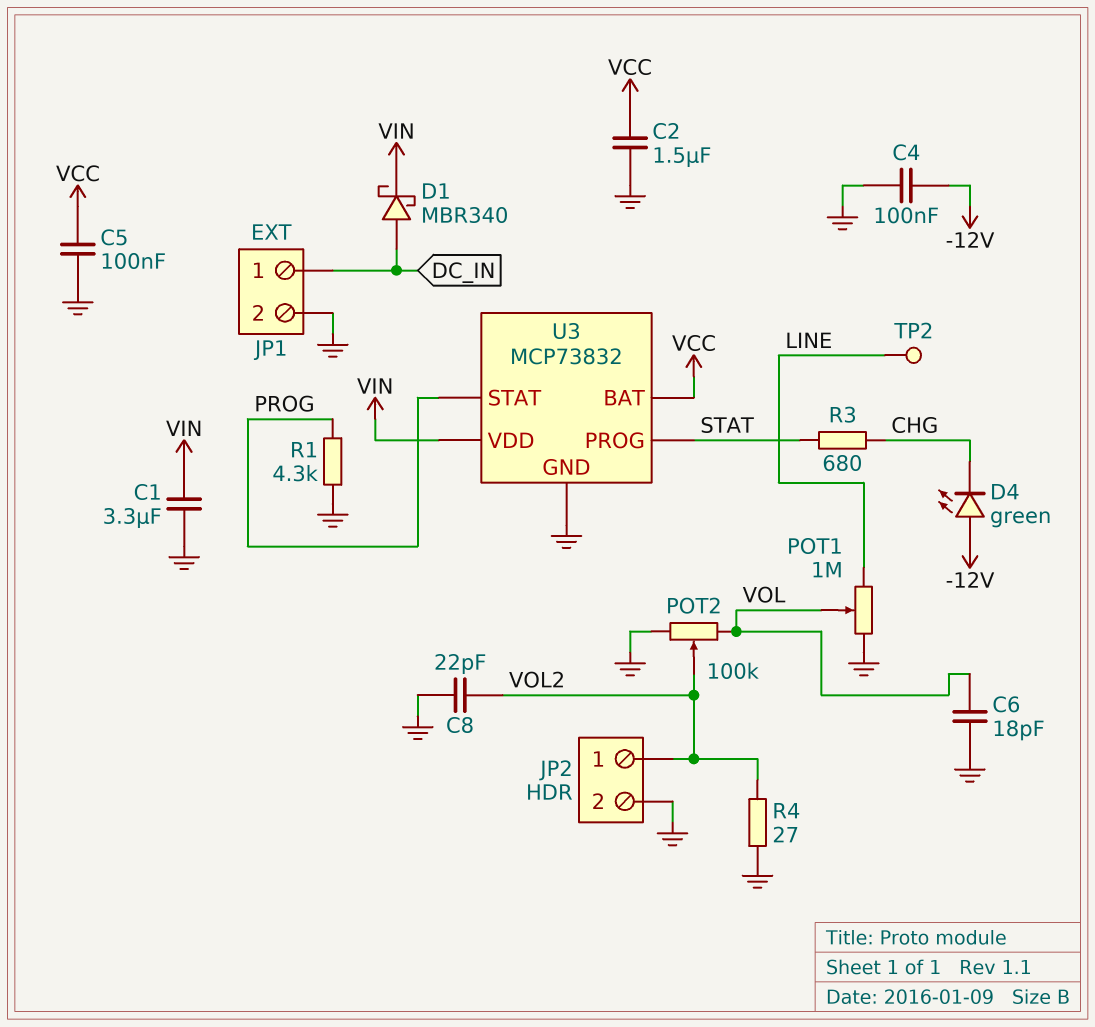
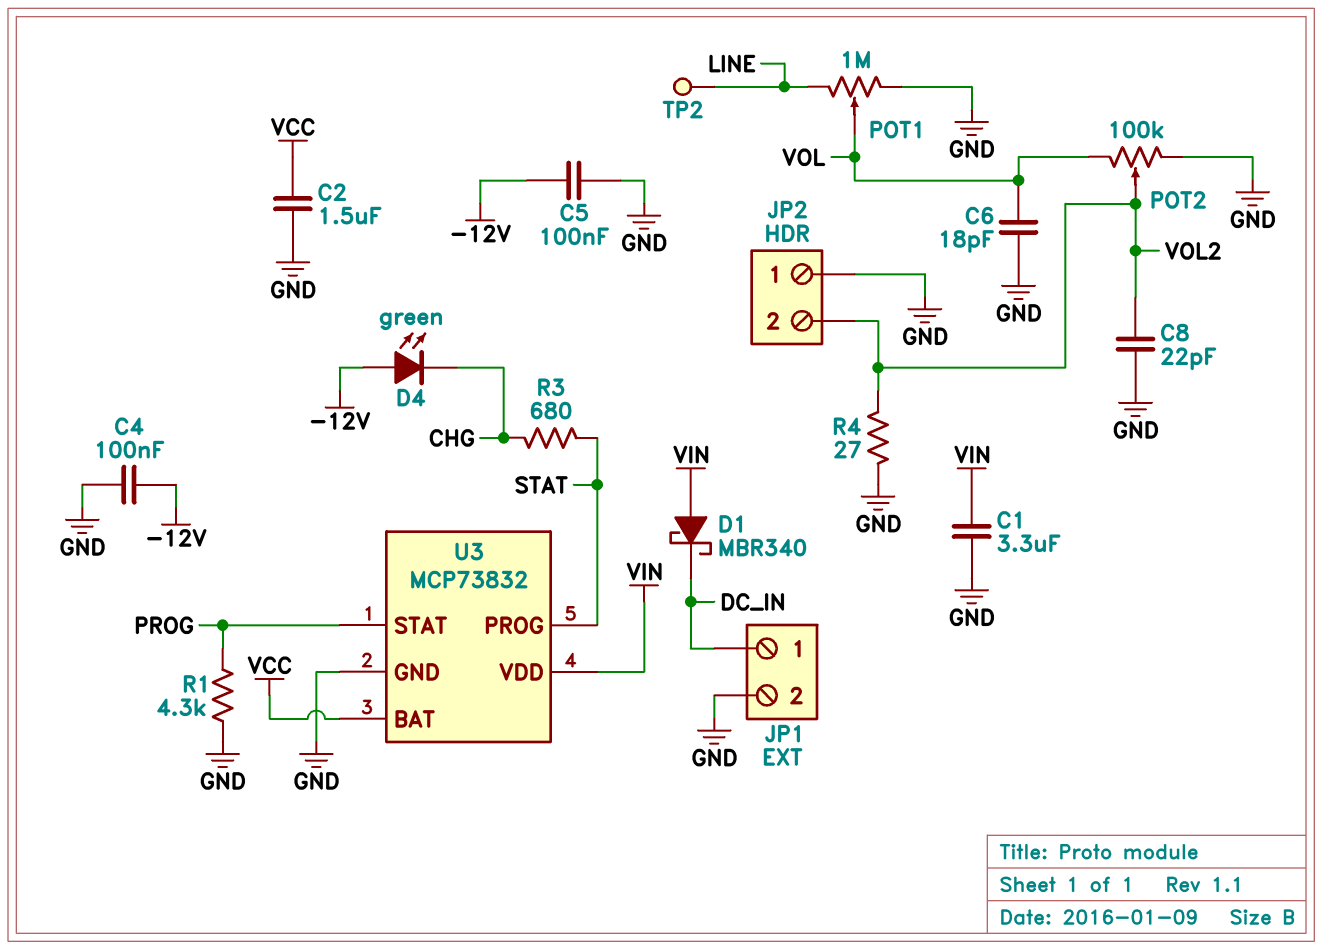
C5: 100nF (GND, VCC) -> 100nF (-12V, GND)
D1: schottky MBR340 (A DC_IN, K VIN) -> schottky MBR340 (A VIN, K DC_IN)
JP2 pin 1: VOL2 -> GND
JP2 pin 2: GND -> VOL2

